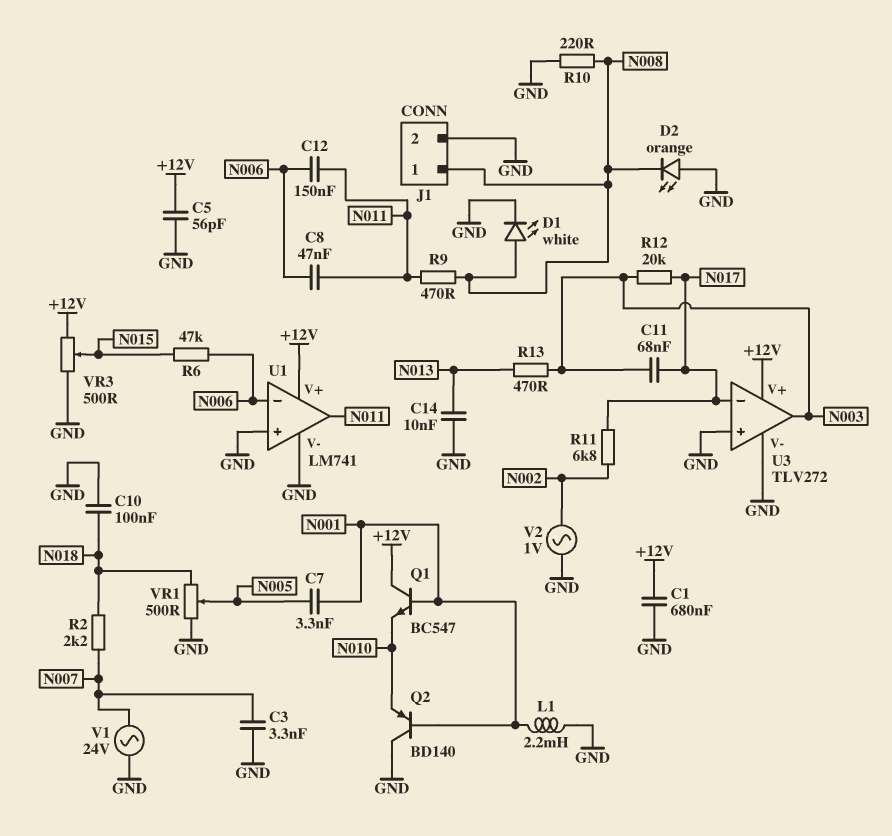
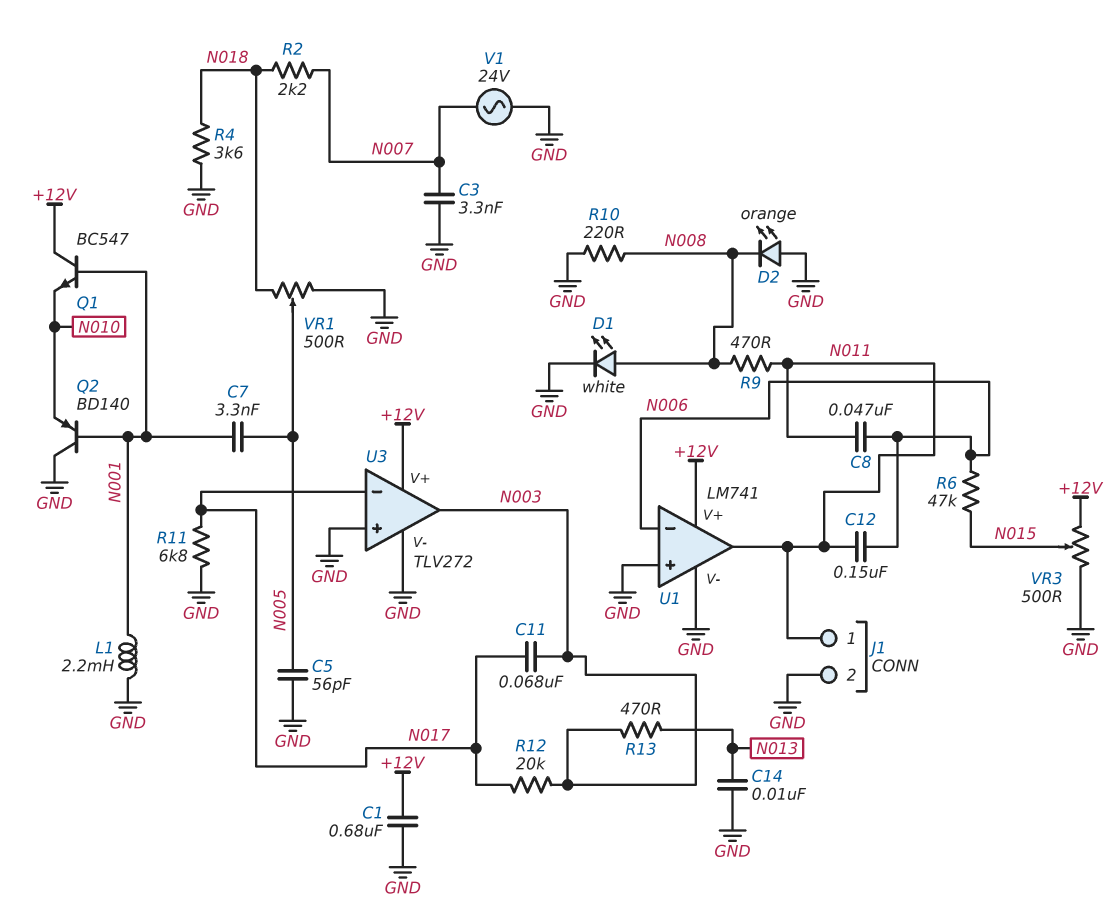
C5: 56pF (+12V, GND) -> 56pF (GND, N005)
C10: 100nF (GND, N018) -> none
J1 pin 1: N008 -> N011
R4: none -> 3.6k (GND, N018)
R11: 6.8k (N002, N017) -> 6.8k (GND, N017)
V2: AC 1V (GND, N002) -> none

